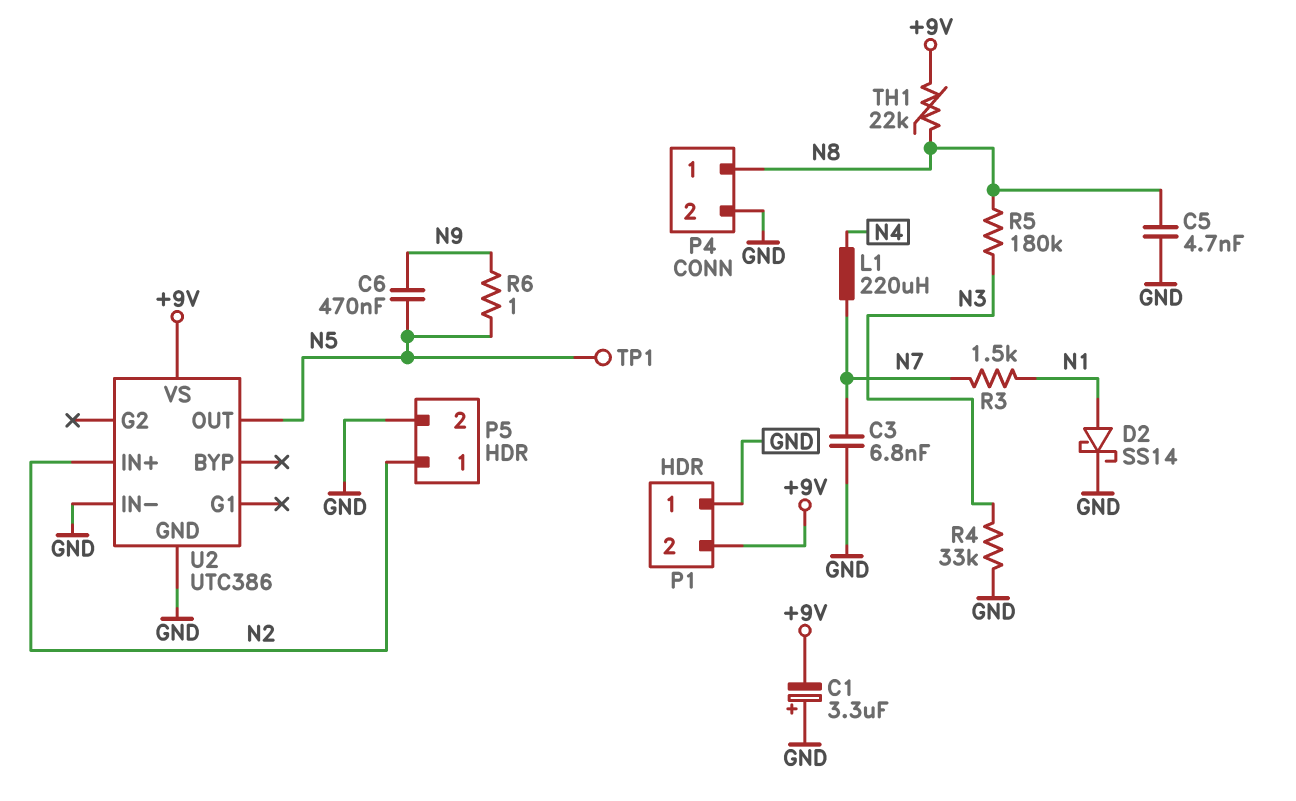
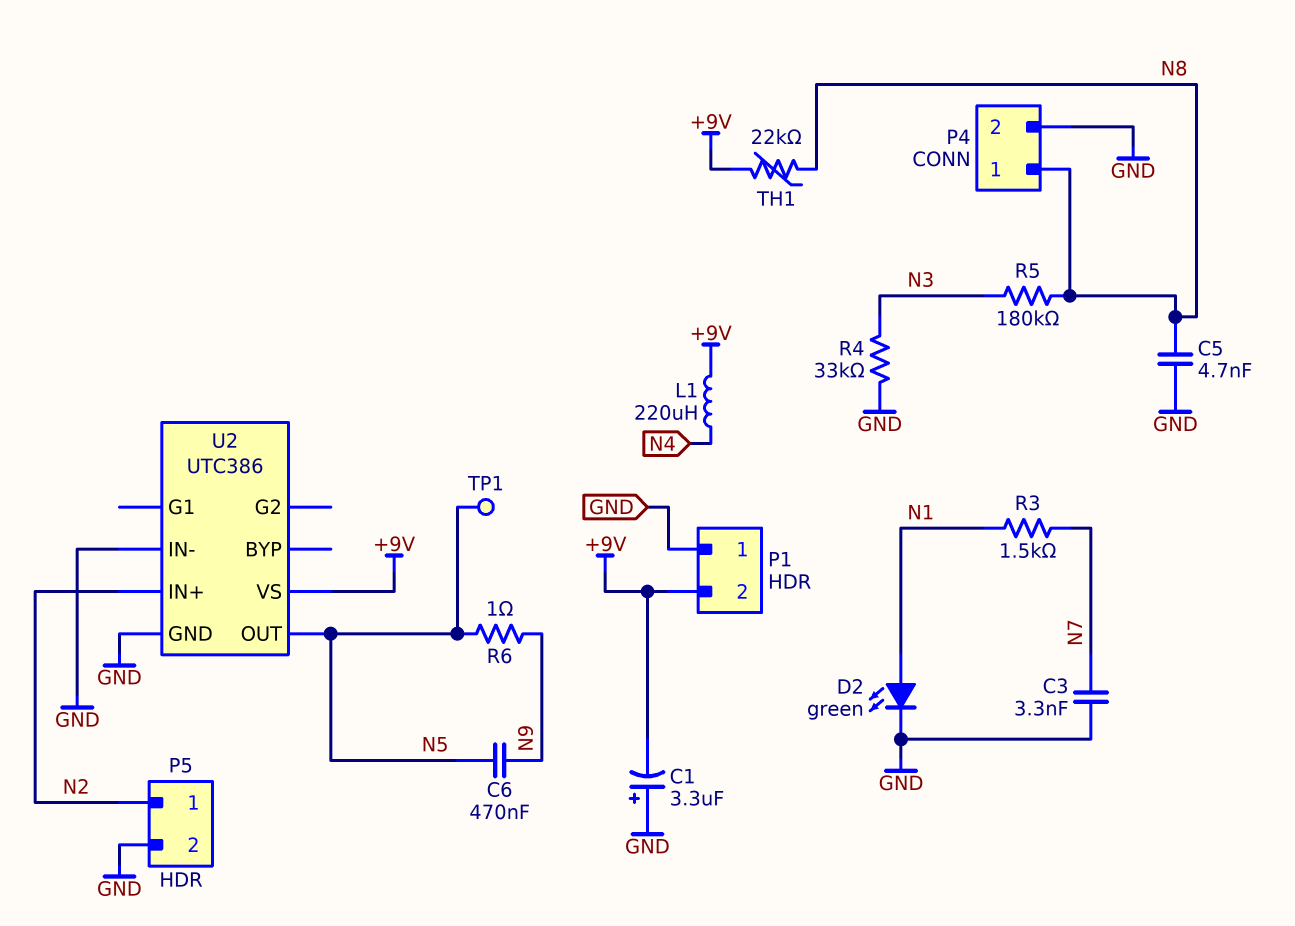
C3: 6.8nF (GND, N7) -> 3.3nF (GND, N7)
D2: schottky SS14 (A N1, K GND) -> LED green (A N1, K GND)
L1: 220uH (N4, N7) -> 220uH (+9V, N4)

